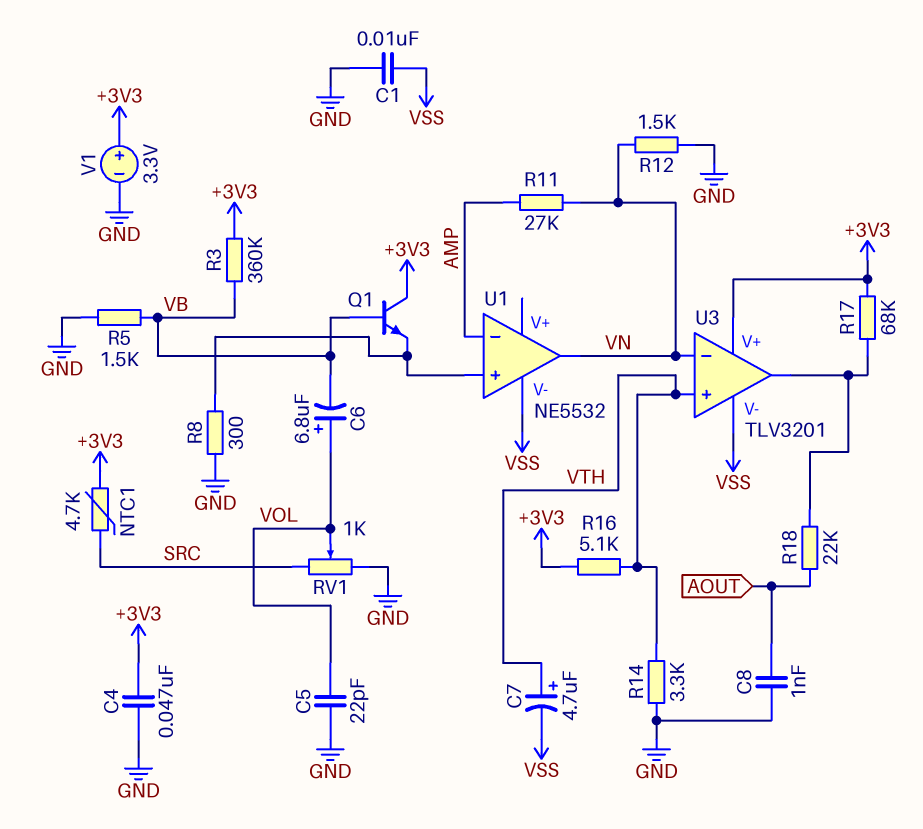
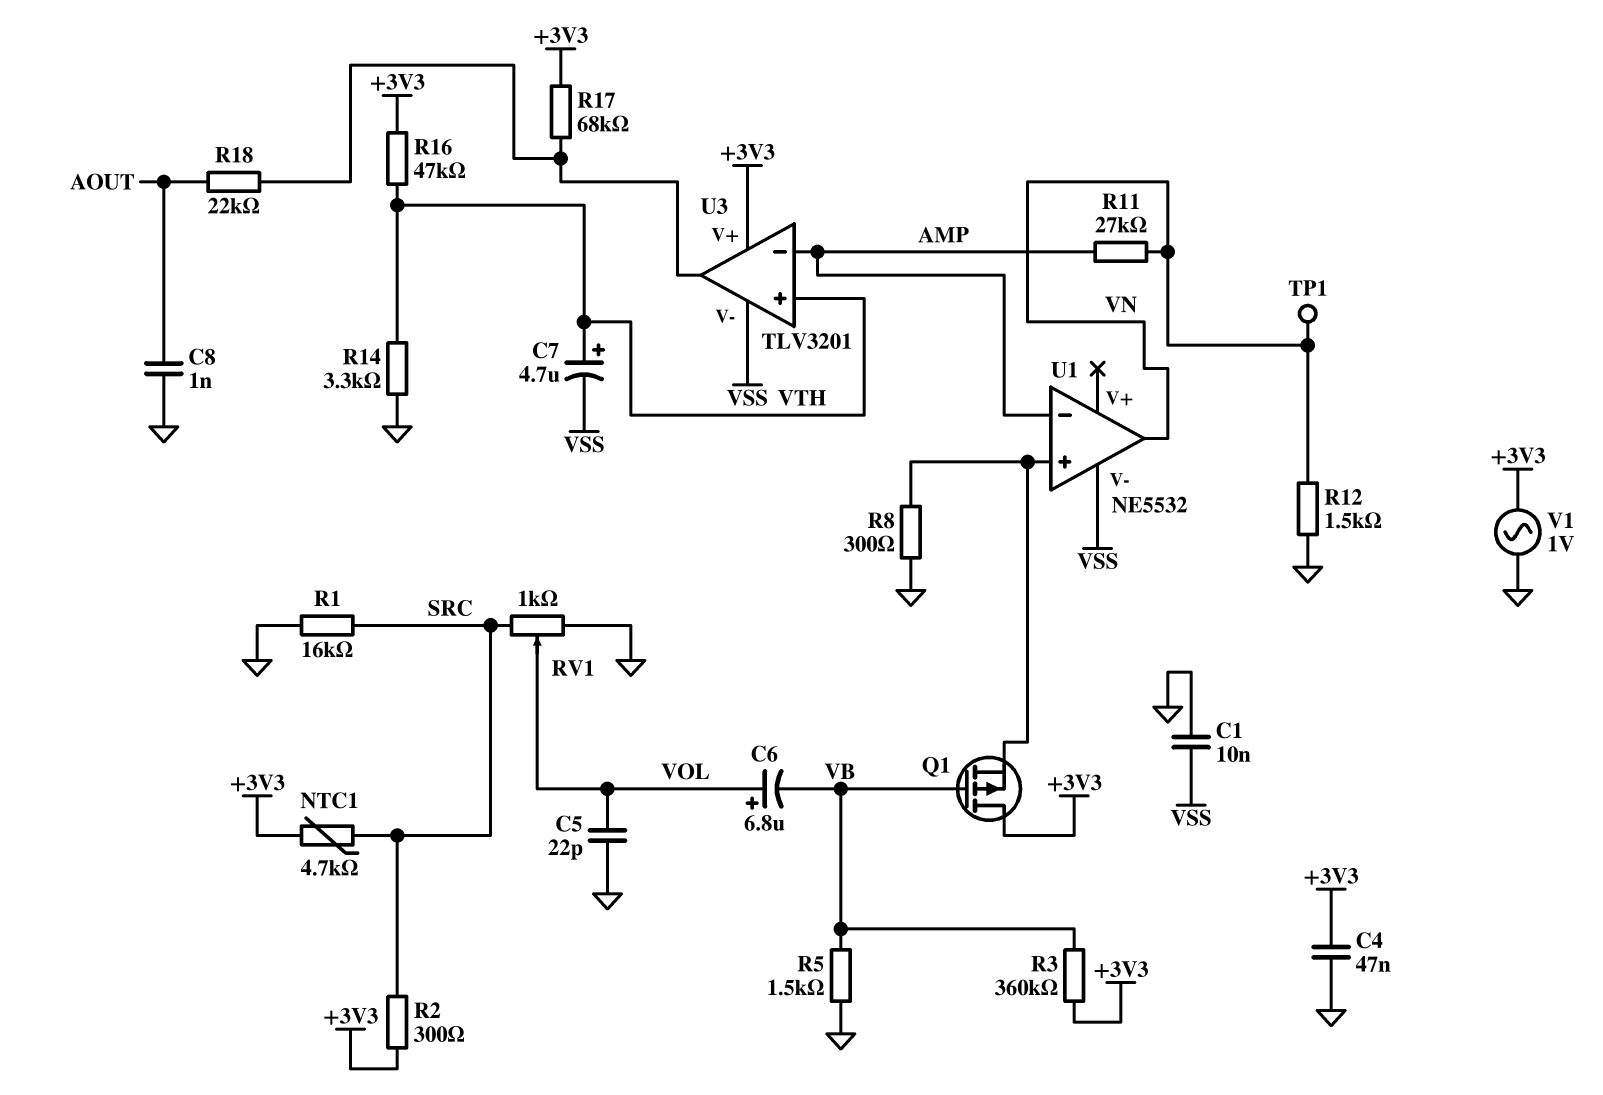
Q1: NPN (B VB, C +3V3, E U1/in+) -> PMOS (G VB, D +3V3, S U1/in+)
R1: none -> 16k (GND, SRC)
R2: none -> 300 (+3V3, SRC)
R16: 5.1k (+3V3, VTH) -> 47k (+3V3, VTH)
TP1: none -> test point (VN)
U3 pin in-: VN -> AMP
V1: 3.3V (plus +3V3, minus GND) -> AC 1V (+3V3, GND)

